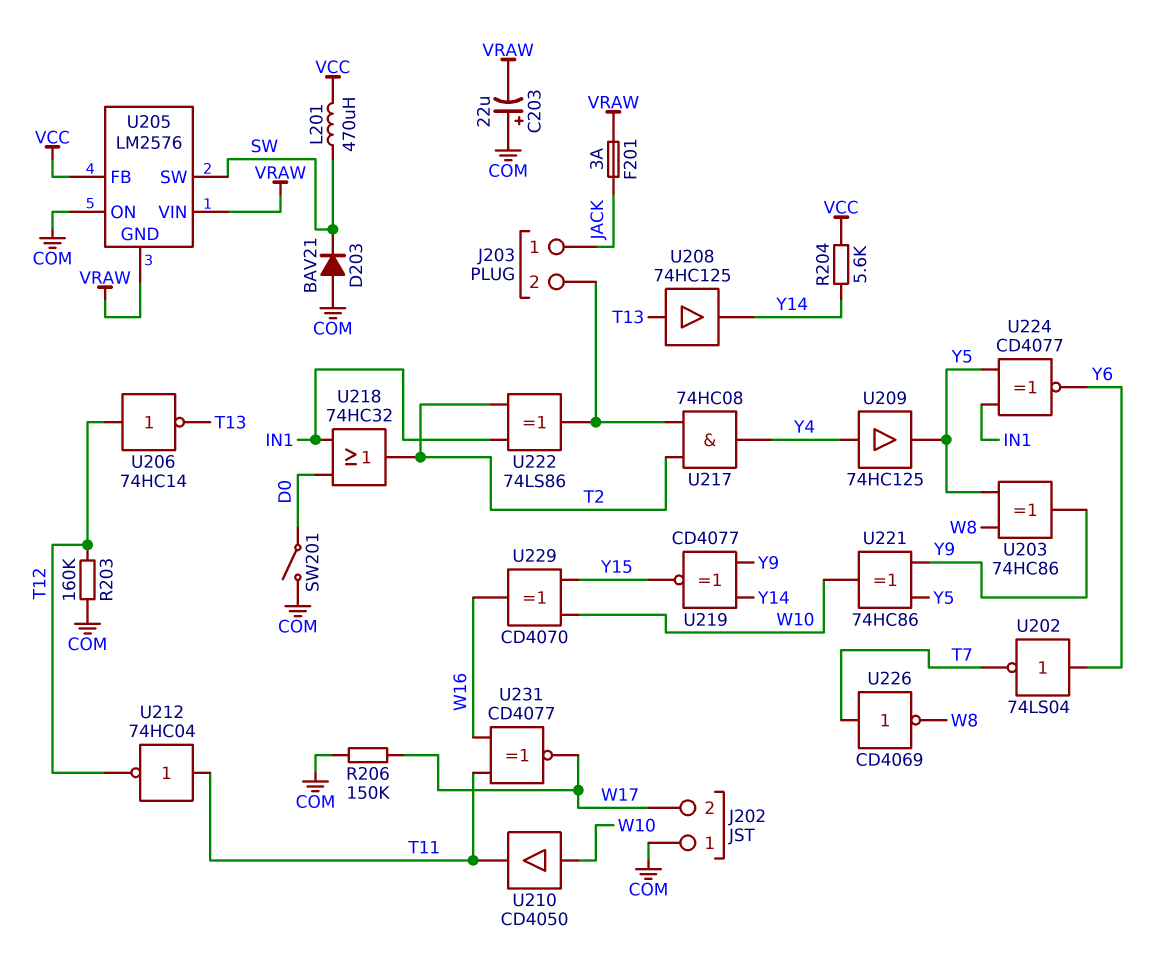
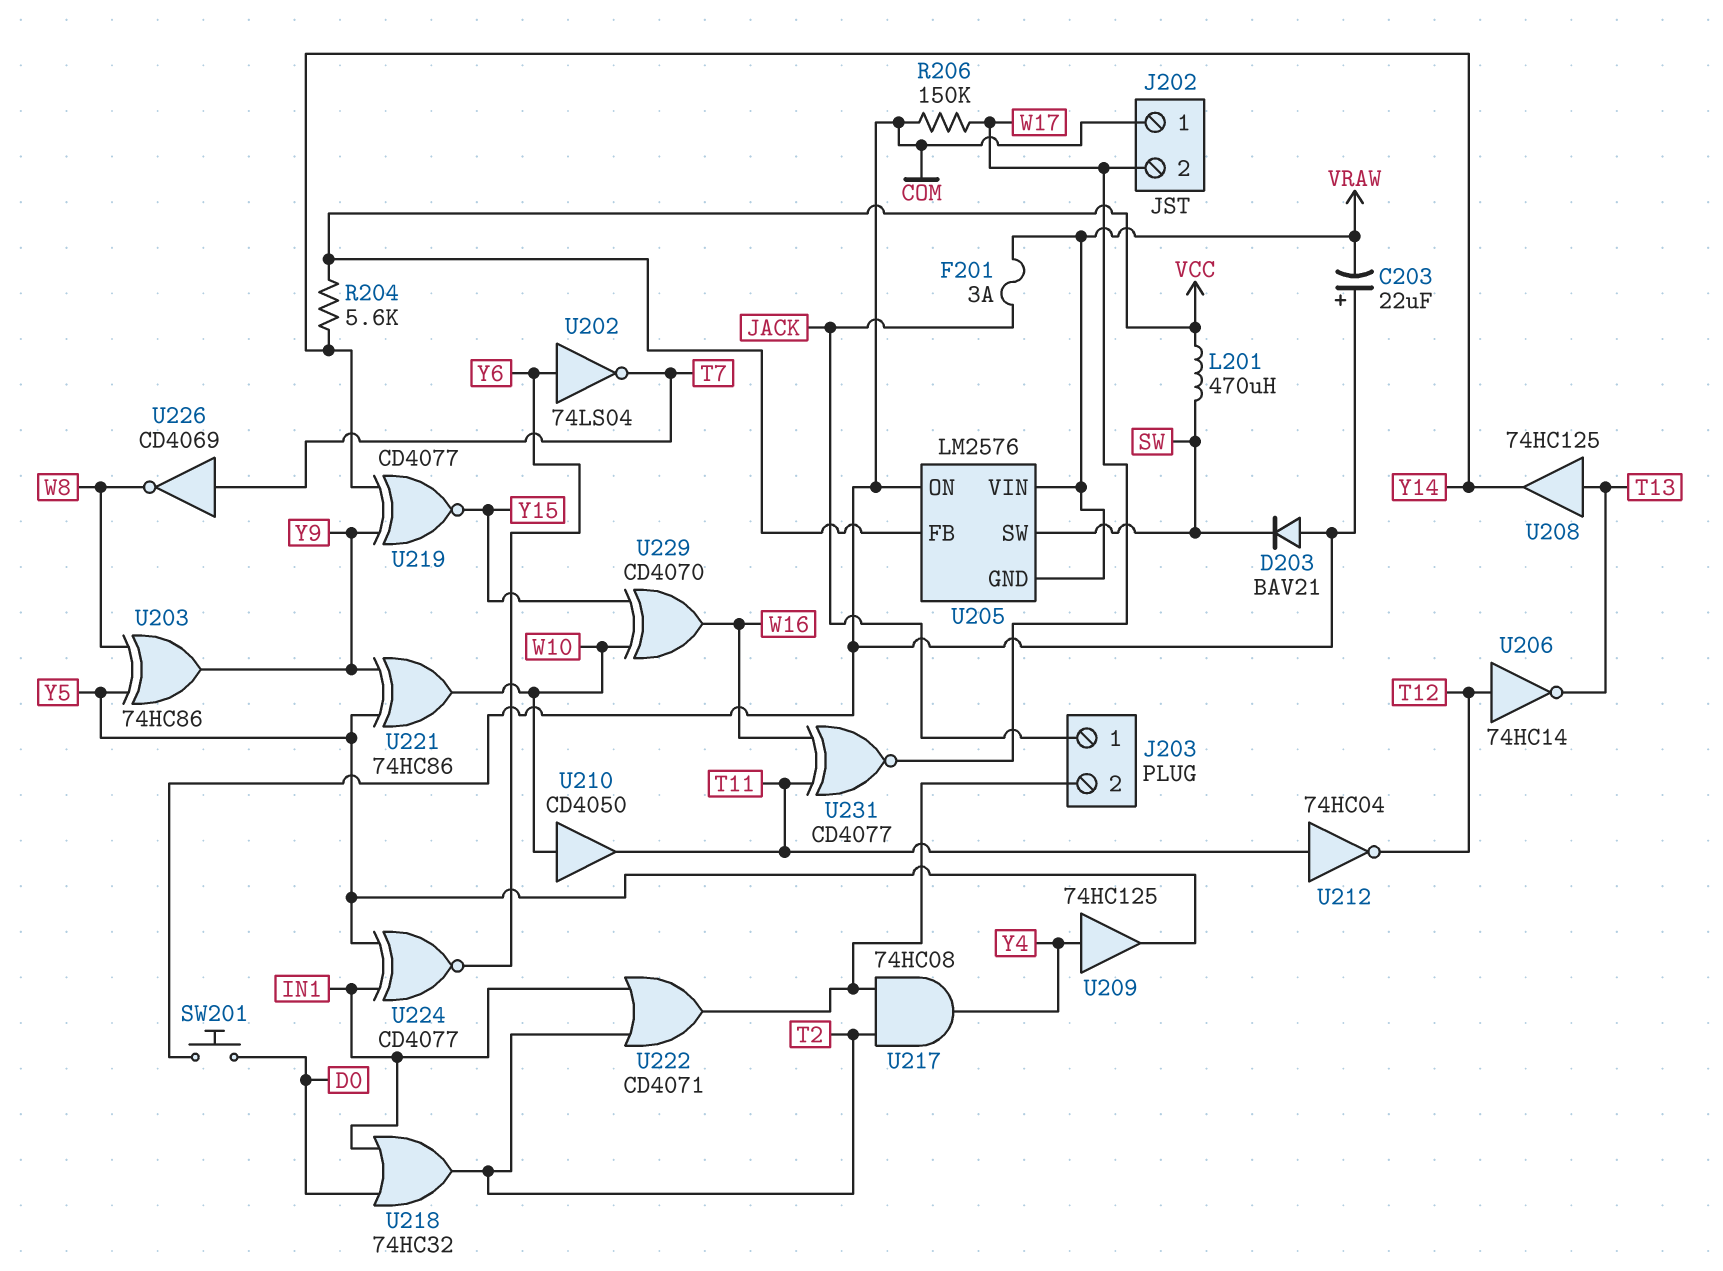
R203: 160k (COM, T12) -> none
SW201: switch (COM, D0) -> button (COM, D0)
U222: XOR 74LS86 (in IN1, in T2, out J203/2) -> OR CD4071 (in IN1, in T2, out J203/2)

